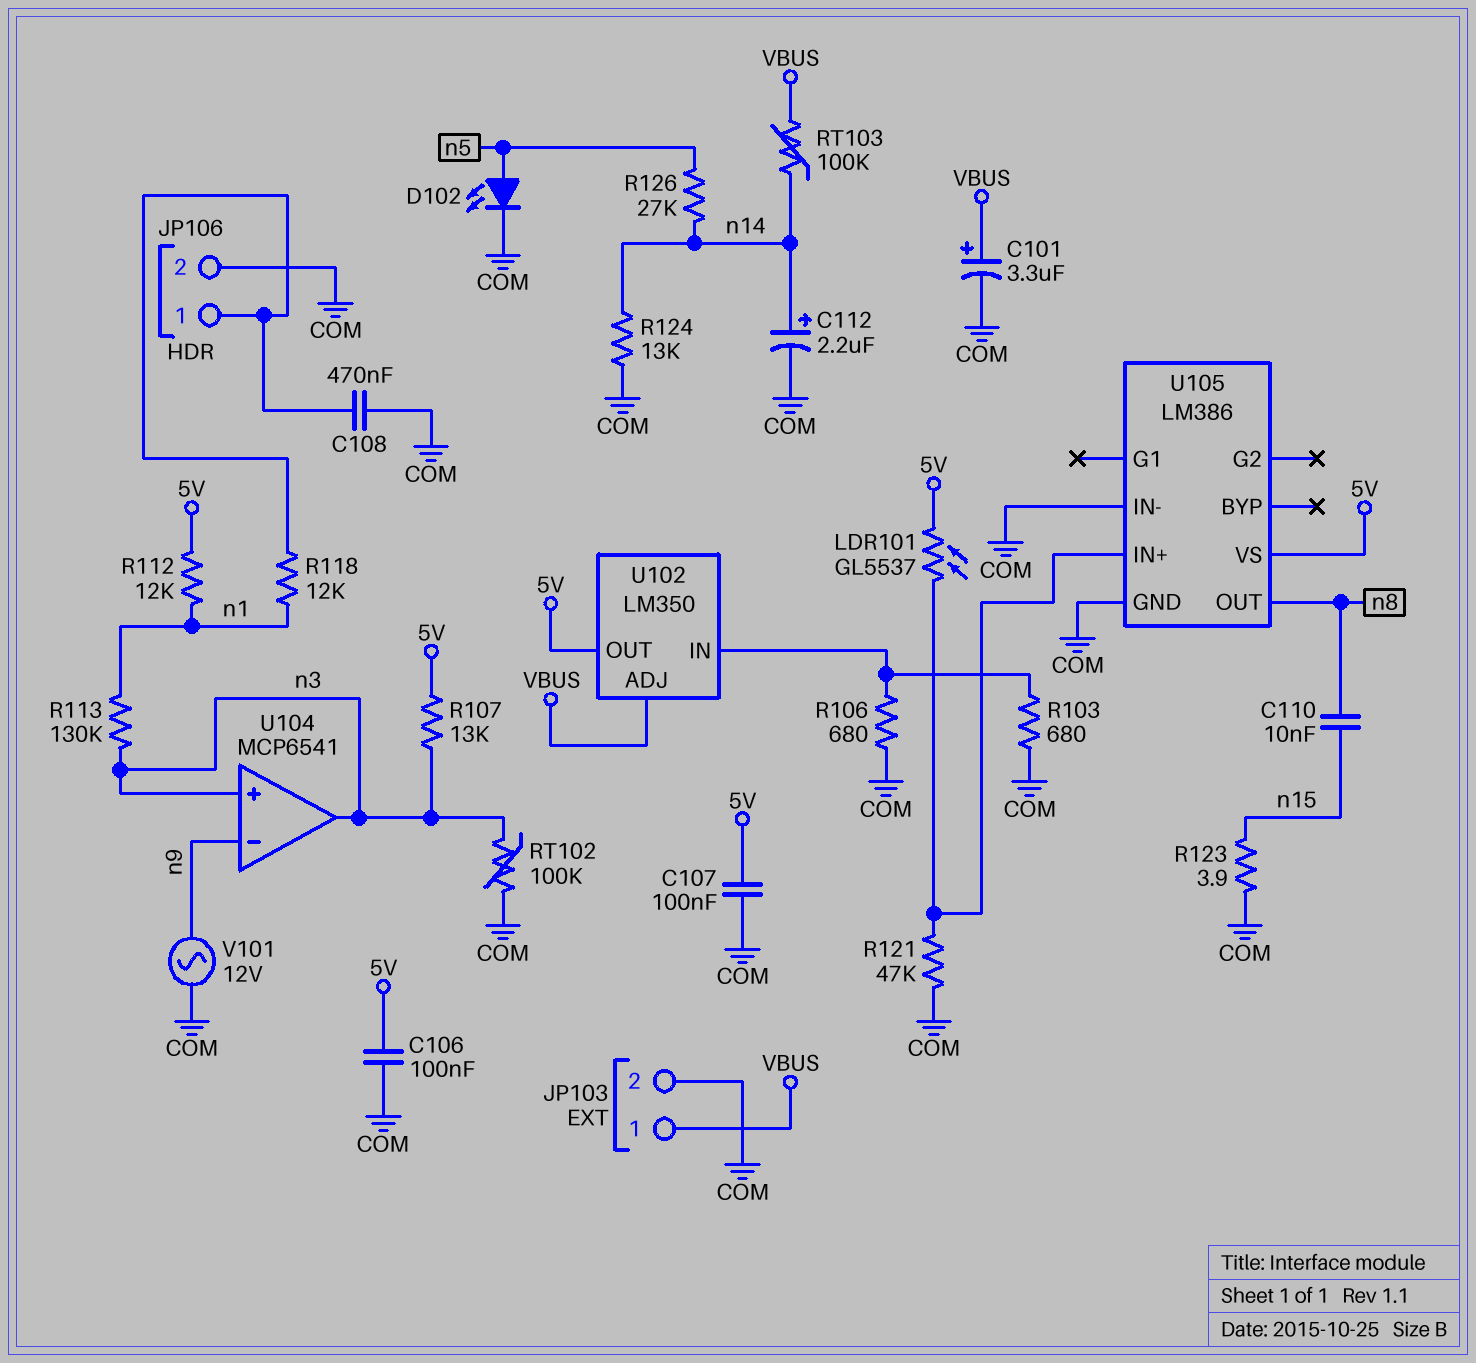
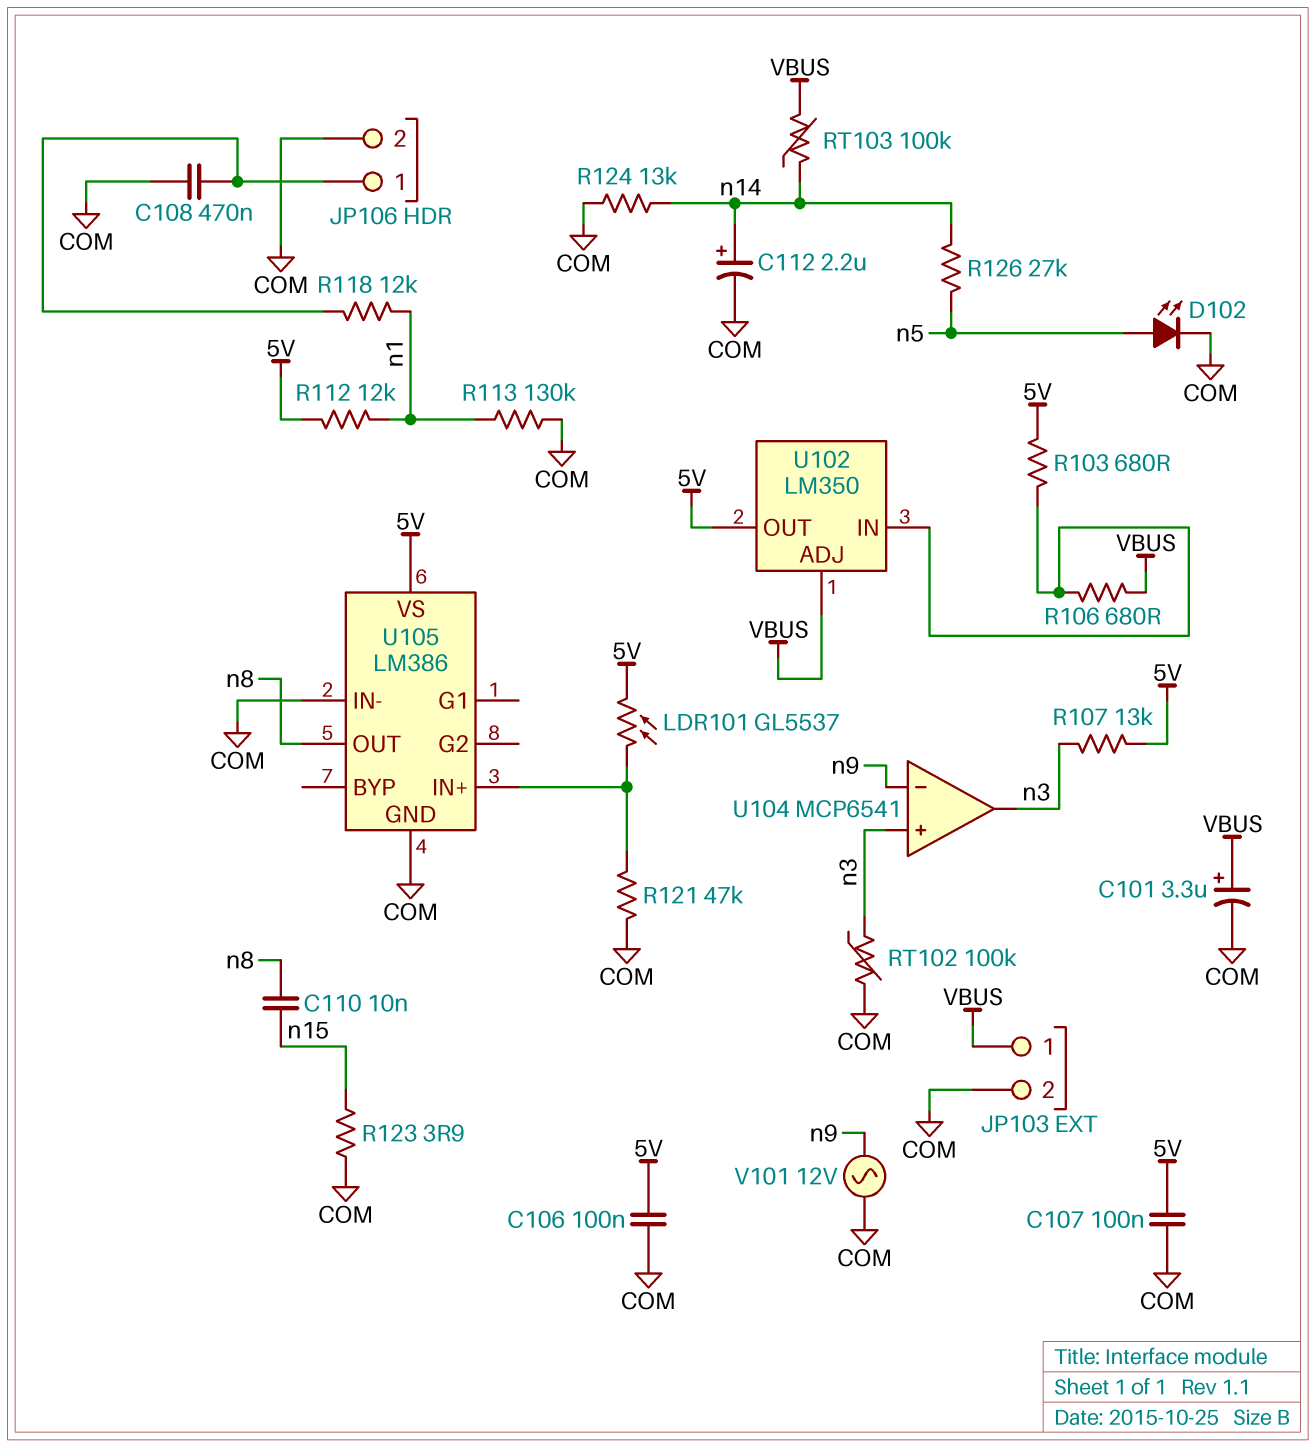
R103: 680 (COM, U102/IN) -> 680 (5V, U102/IN)
R106: 680 (COM, U102/IN) -> 680 (U102/IN, VBUS)
R113: 130k (n1, n3) -> 130k (COM, n1)

